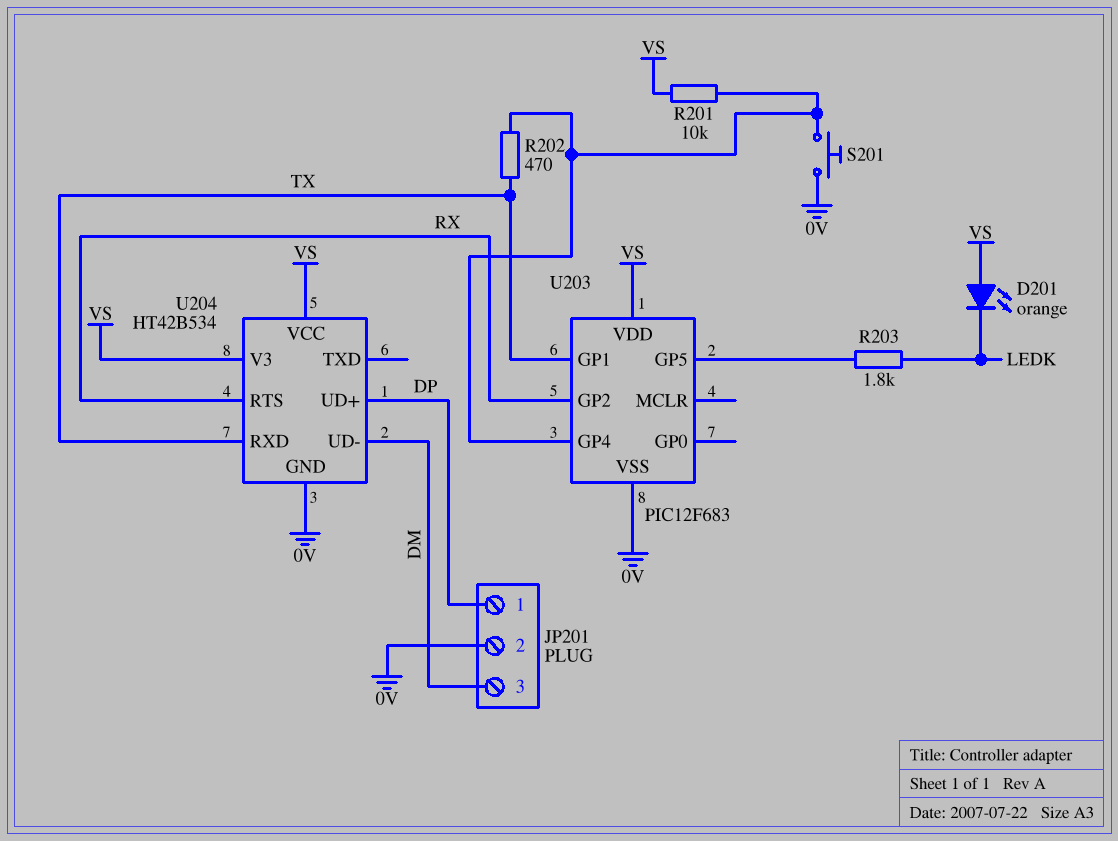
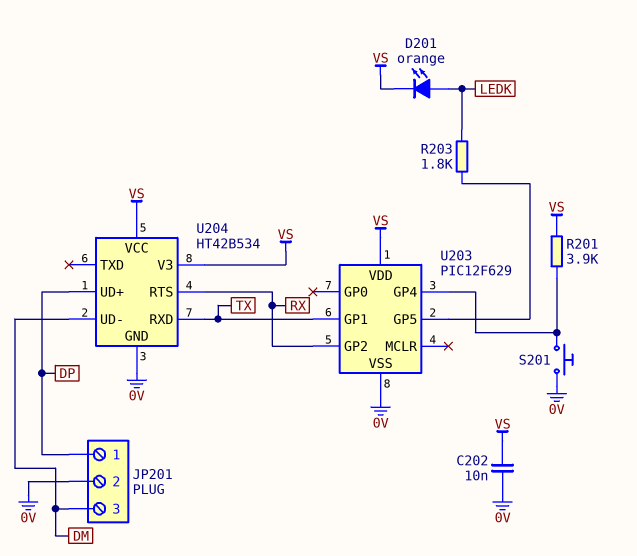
C202: none -> 10nF (0V, VS)
D201: LED orange (A VS, K LEDK) -> LED orange (A LEDK, K VS)
R201: 10k (U203/GP4, VS) -> 3.9k (U203/GP4, VS)
R202: 470 (TX, U203/GP4) -> none
U203: PIC12F683 -> PIC12F629

